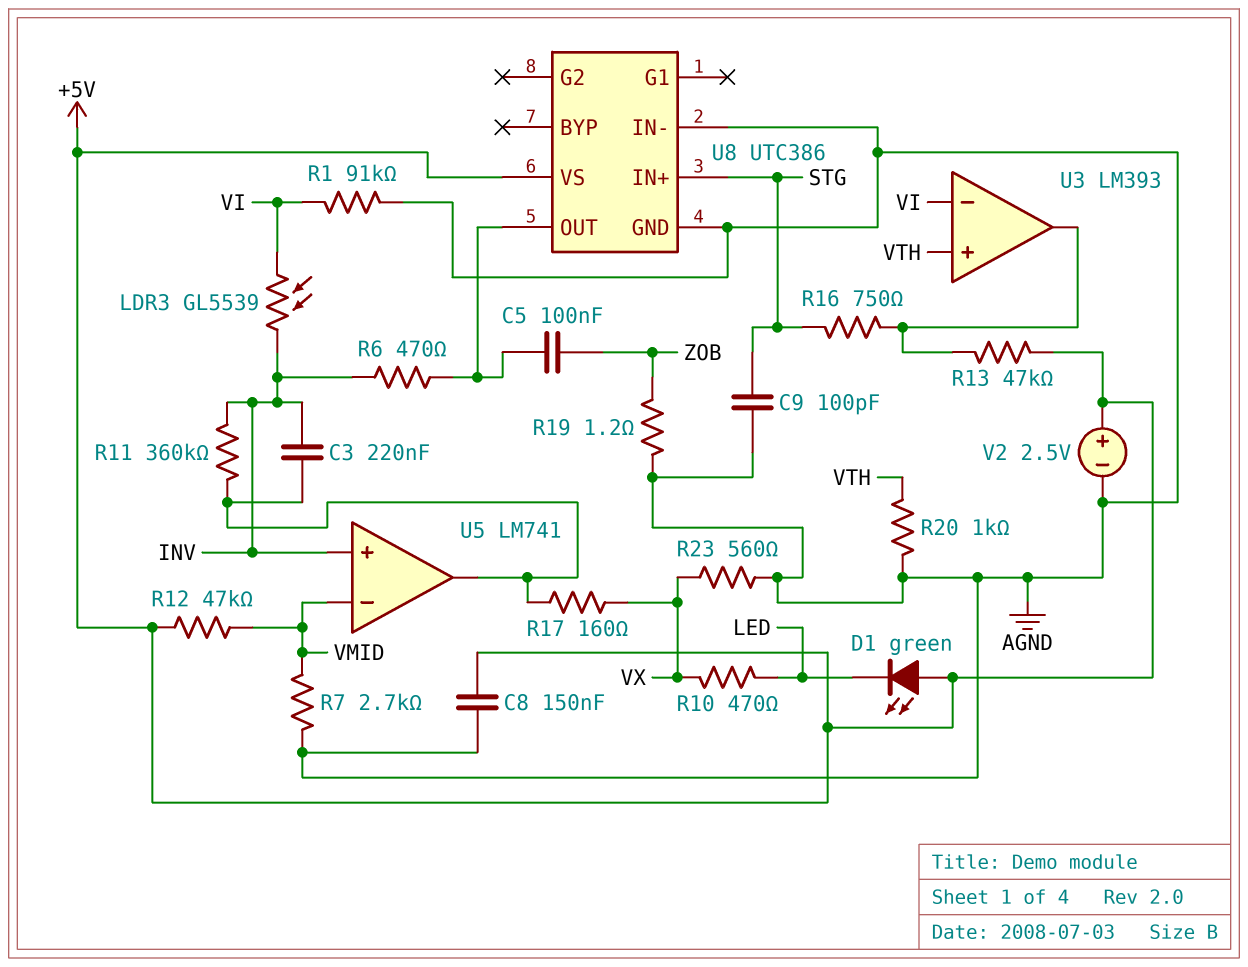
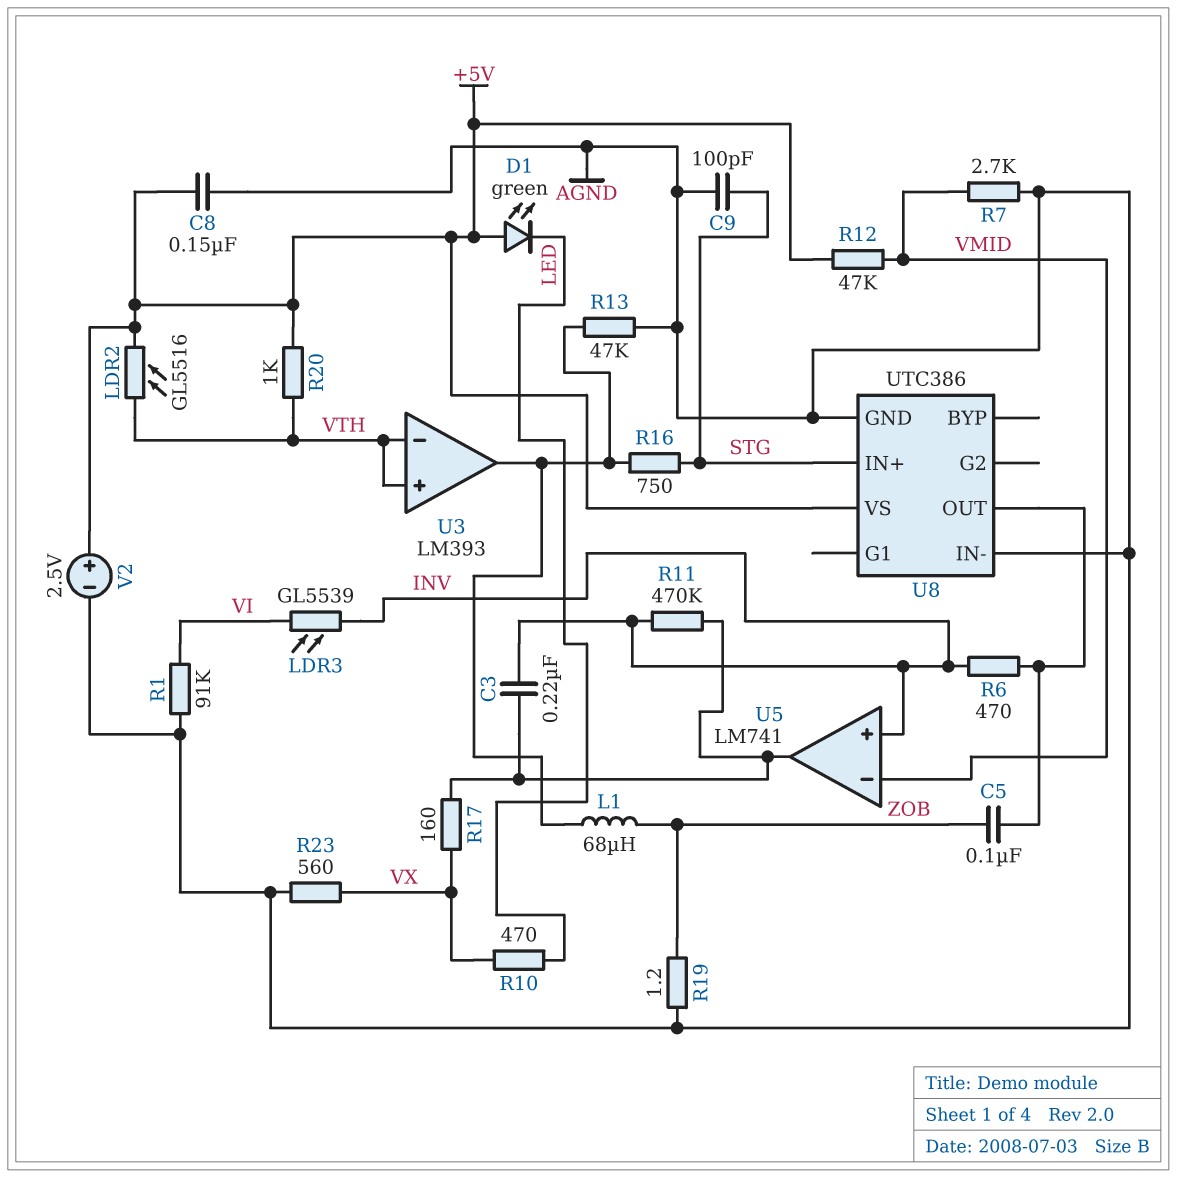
L1: none -> 68uH (U3/out, ZOB)
LDR2: none -> GL5516 (+5V, VTH)
R11: 360k (INV, U5/out) -> 470k (INV, U5/out)
R13: 47k (+5V, U3/out) -> 47k (AGND, U3/out)
R20: 1k (AGND, VTH) -> 1k (+5V, VTH)
U3 pin in-: VI -> VTH

